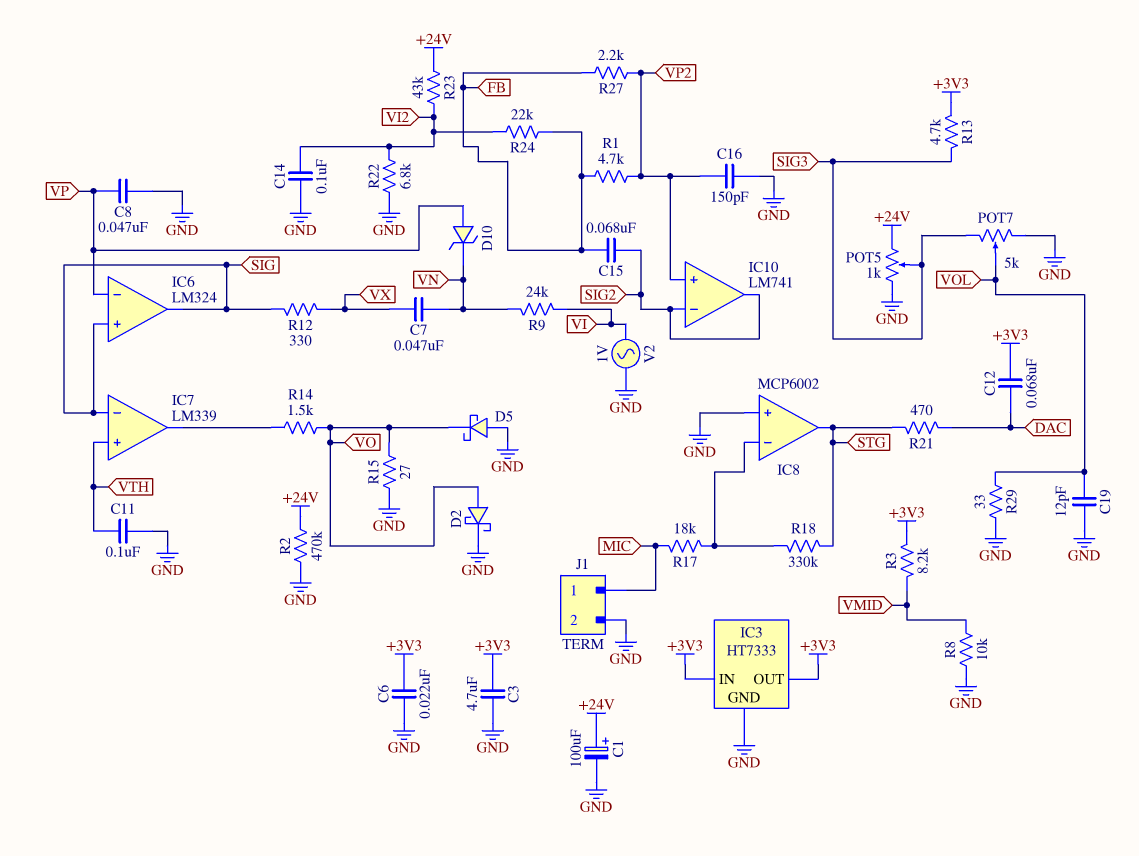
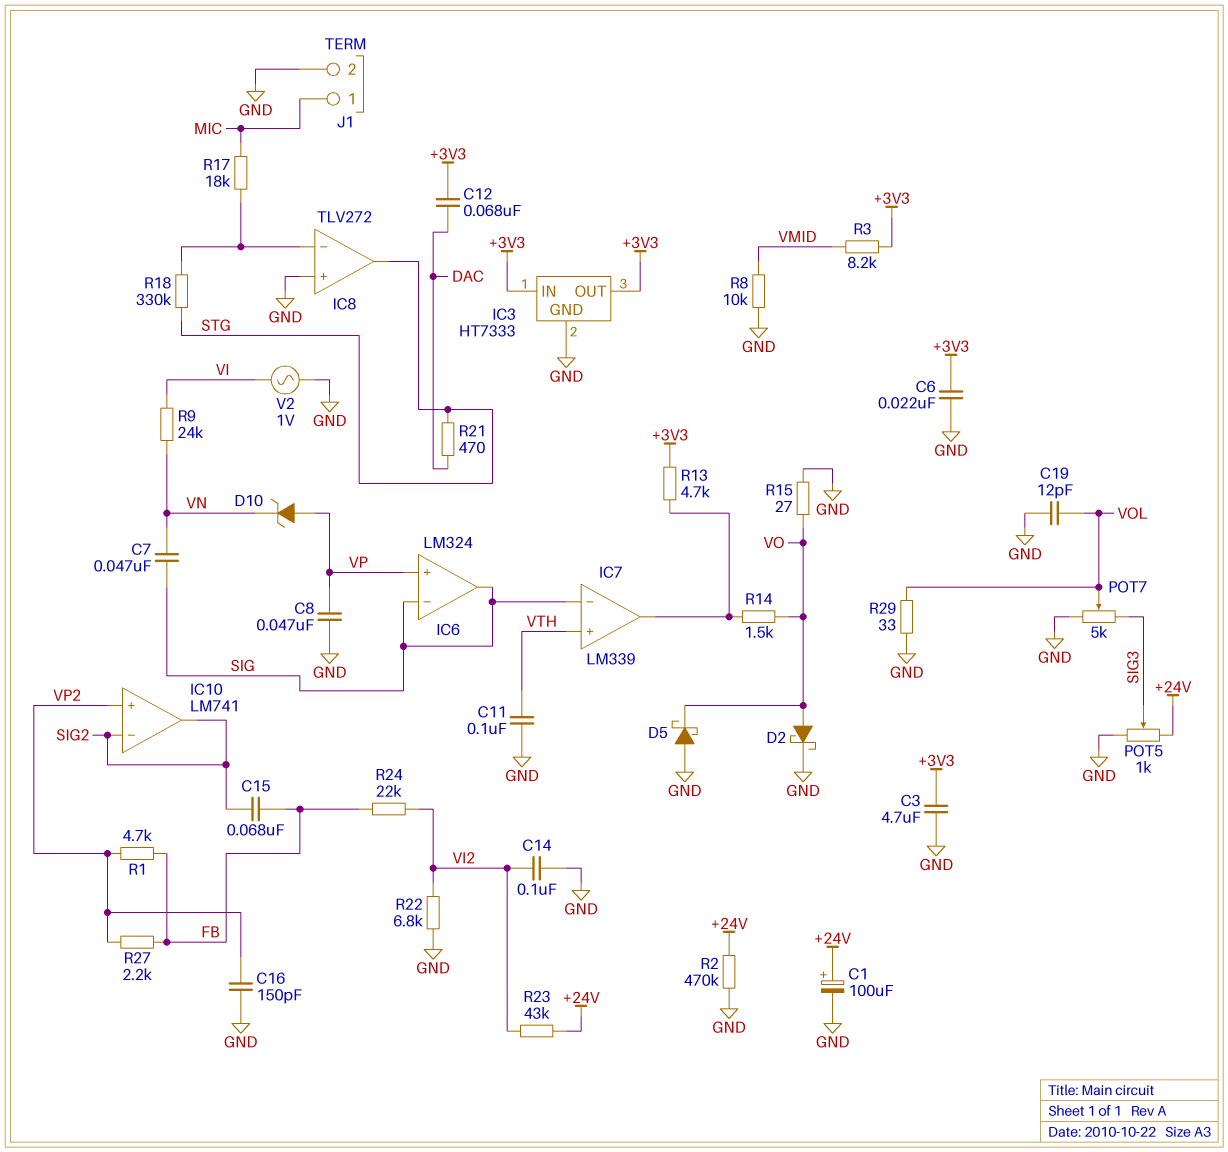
C7: 47nF (VN, VX) -> 47nF (SIG, VN)
IC6 pin in+: SIG -> VP
IC6 pin in-: VP -> SIG
IC8: MCP6002 -> TLV272
R12: 330 (SIG, VX) -> none
R13: 4.7k (+3V3, SIG3) -> 4.7k (+3V3, IC7/out)

